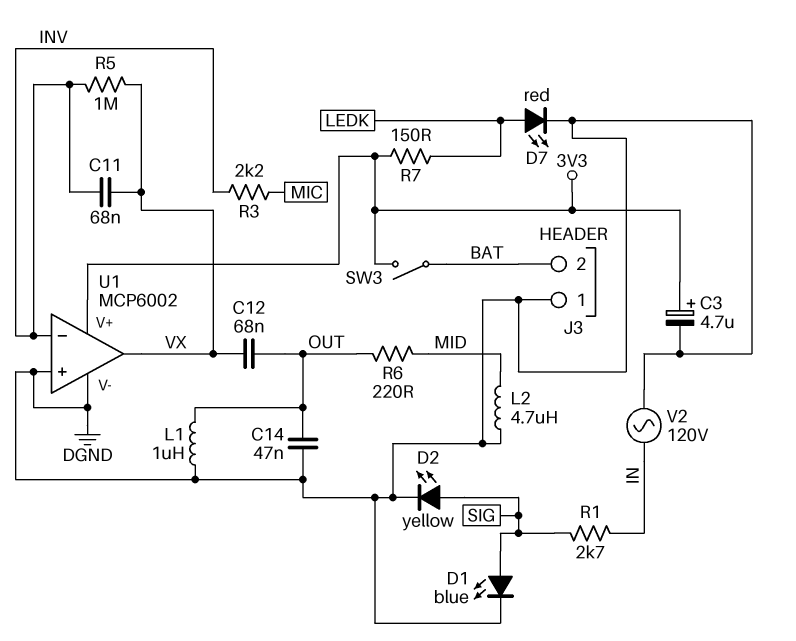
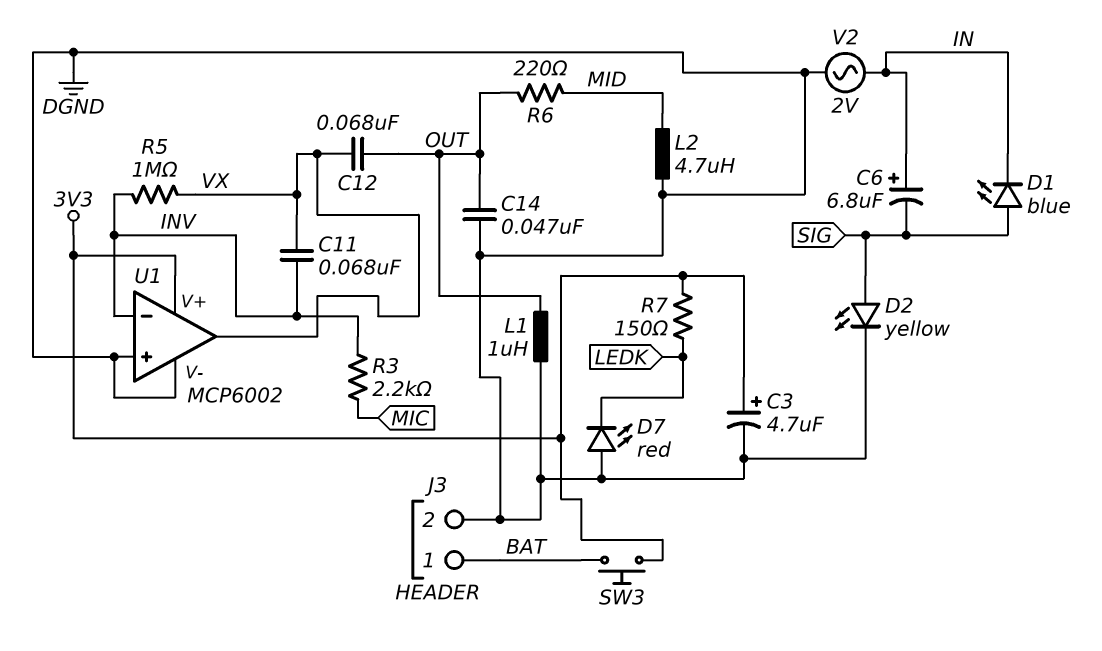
C6: none -> 6.8uF (plus IN, minus SIG)
D1: LED blue (A SIG, K DGND) -> LED blue (A SIG, K IN)
D7: LED red (A LEDK, K DGND) -> LED red (A DGND, K LEDK)
J3 pin 1: DGND -> BAT
J3 pin 2: BAT -> DGND
R1: 2.7k (IN, SIG) -> none
SW3: switch (3V3, BAT) -> button (3V3, BAT)
V2: AC 120V (DGND, IN) -> AC 2V (DGND, IN)

